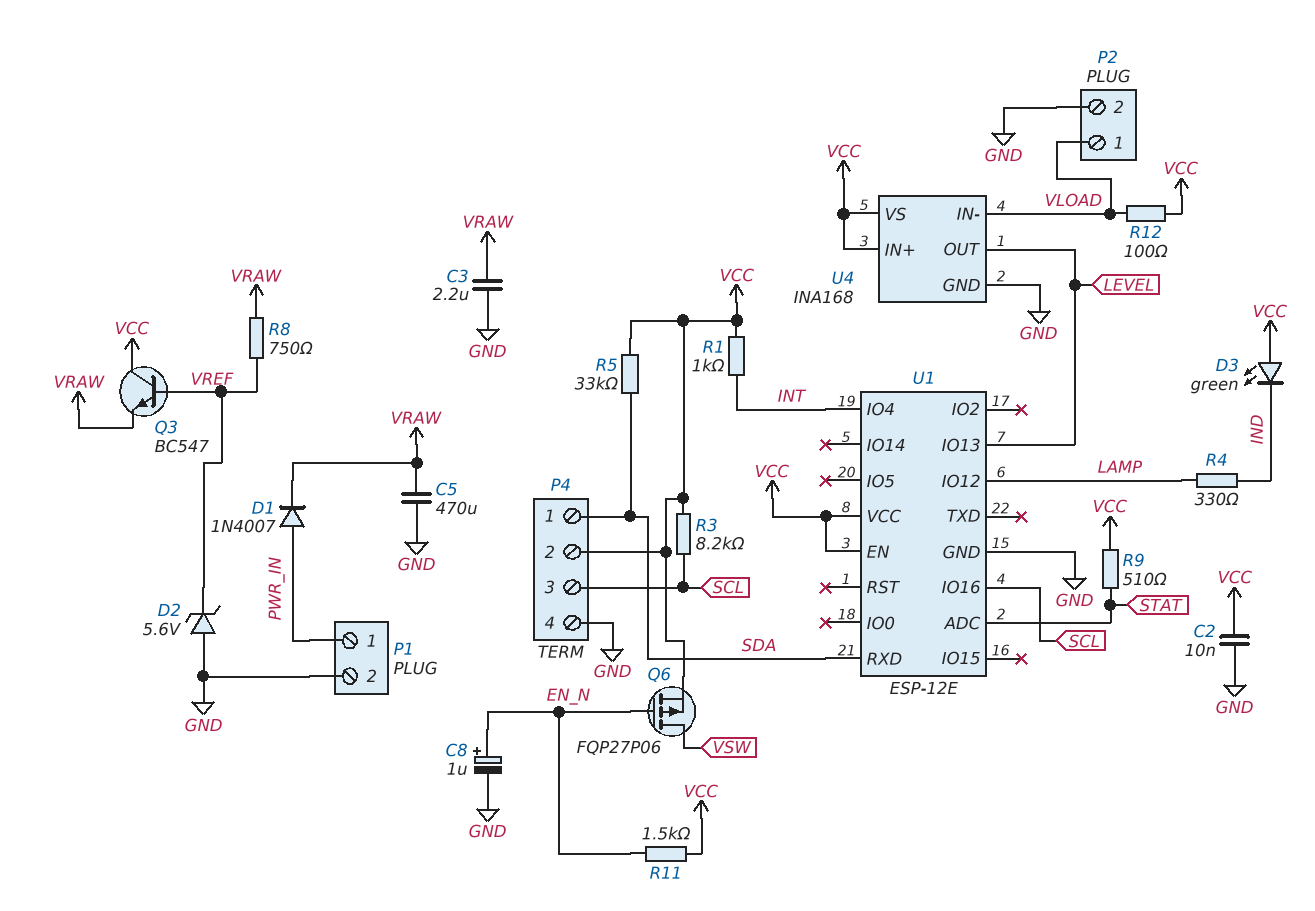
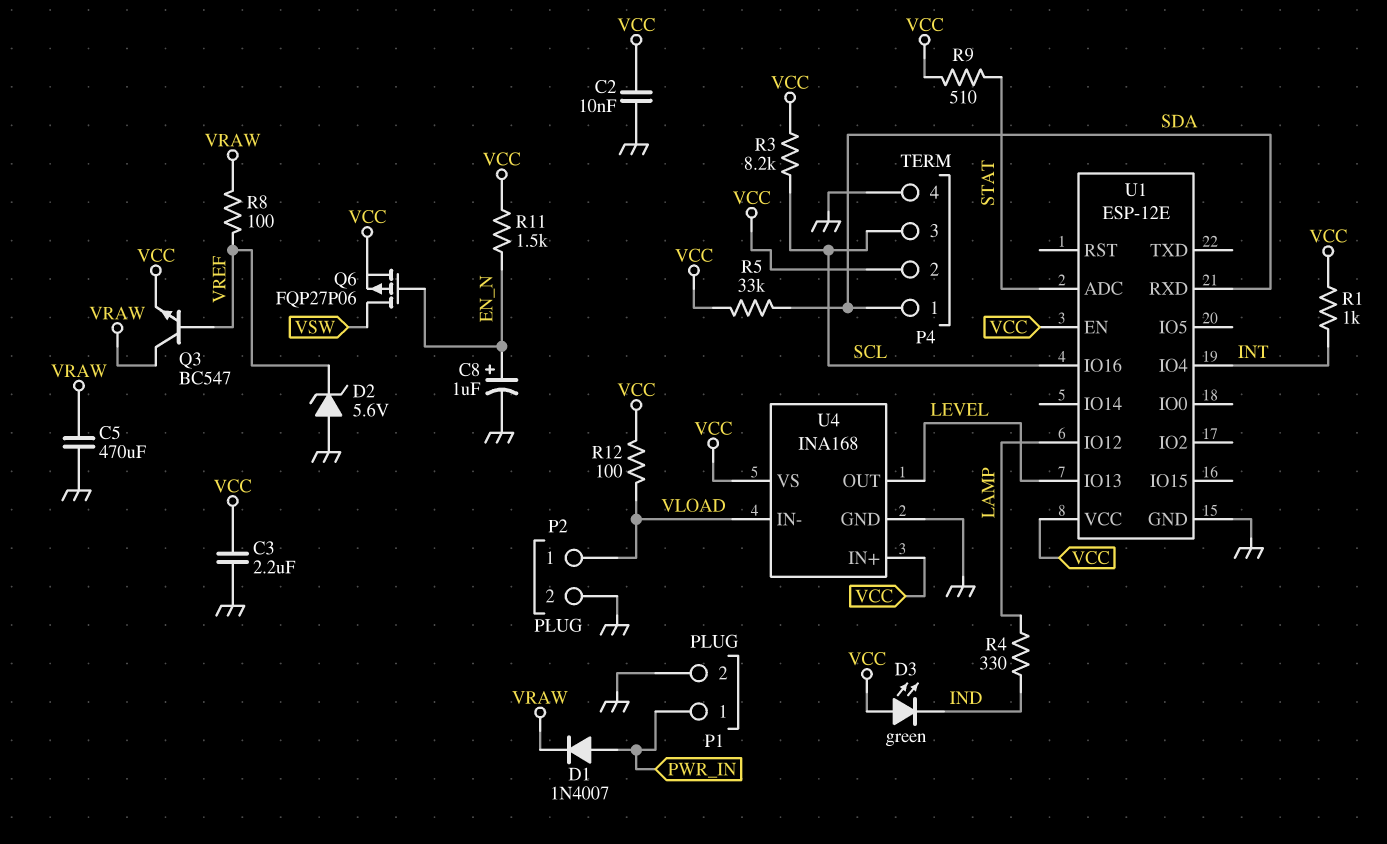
C3: 2.2uF (GND, VRAW) -> 2.2uF (GND, VCC)
Q3: NPN BC547 (B VREF, C VCC, E VRAW) -> NPN BC547 (B VREF, C VRAW, E VCC)
R8: 750 (VRAW, VREF) -> 100 (VRAW, VREF)

